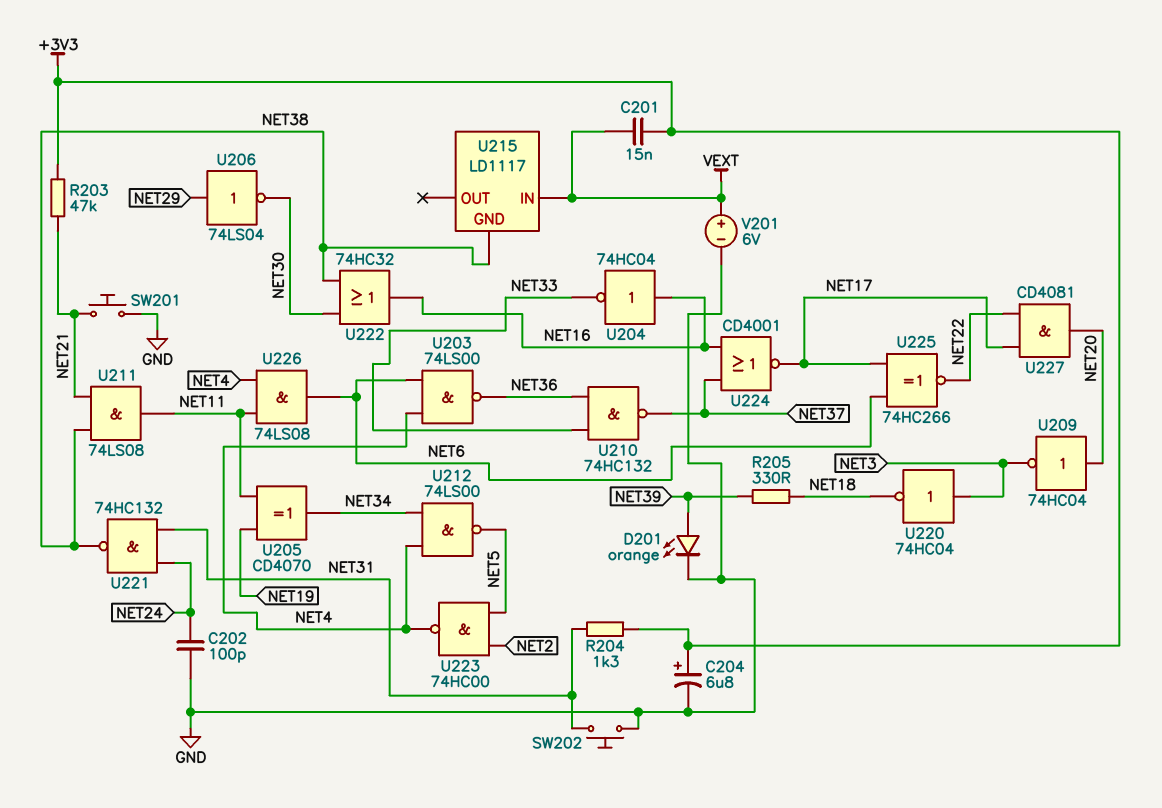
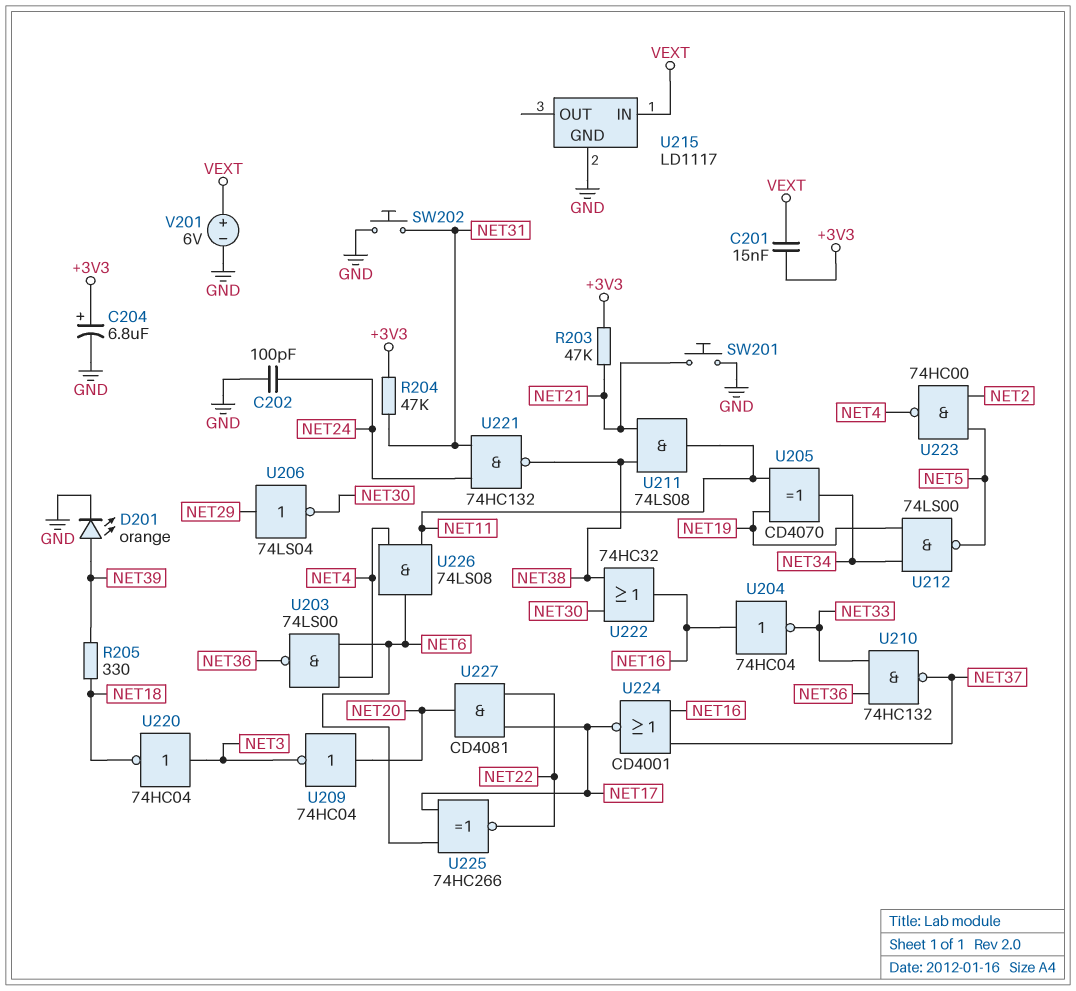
R204: 1.3k (+3V3, NET31) -> 47k (+3V3, NET31)
U212: NAND 74LS00 (in NET4, in NET34, out NET5) -> NAND 74LS00 (in NET19, in NET34, out NET5)
U215 pin GND: NET38 -> GND

